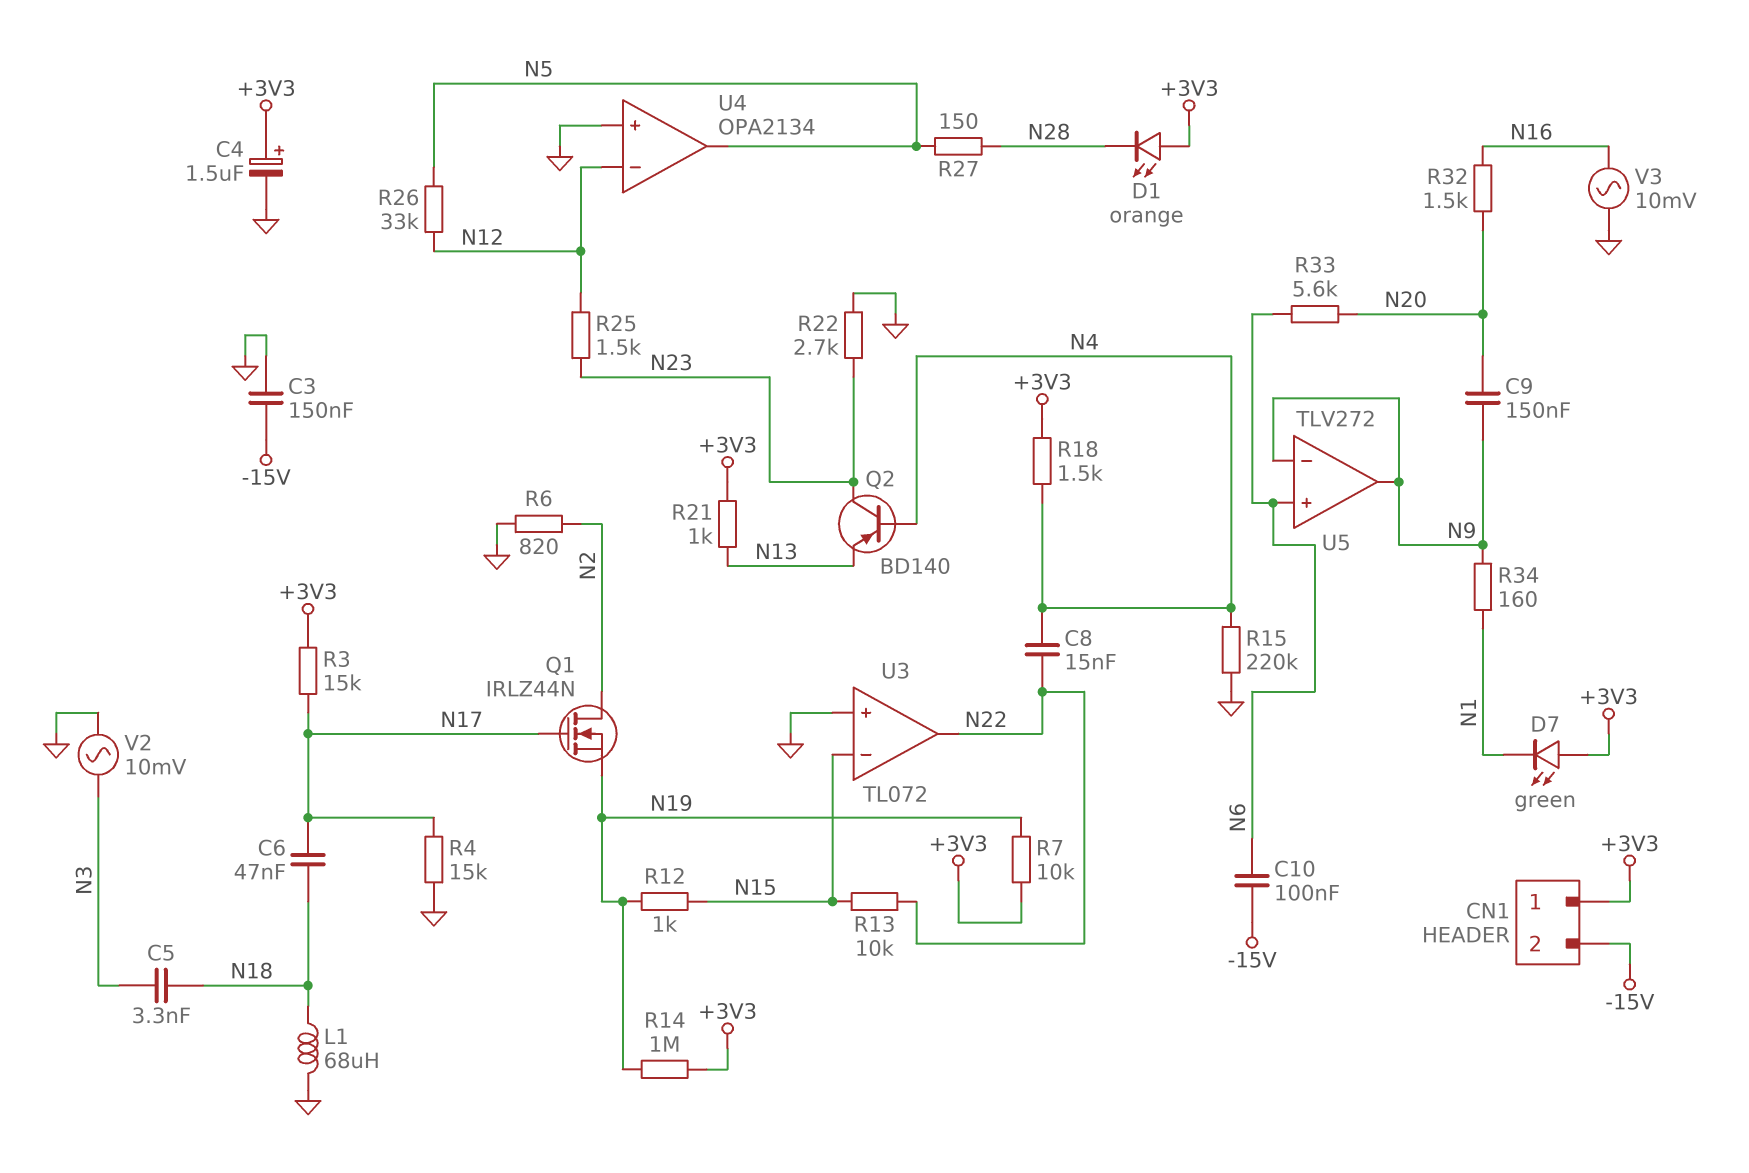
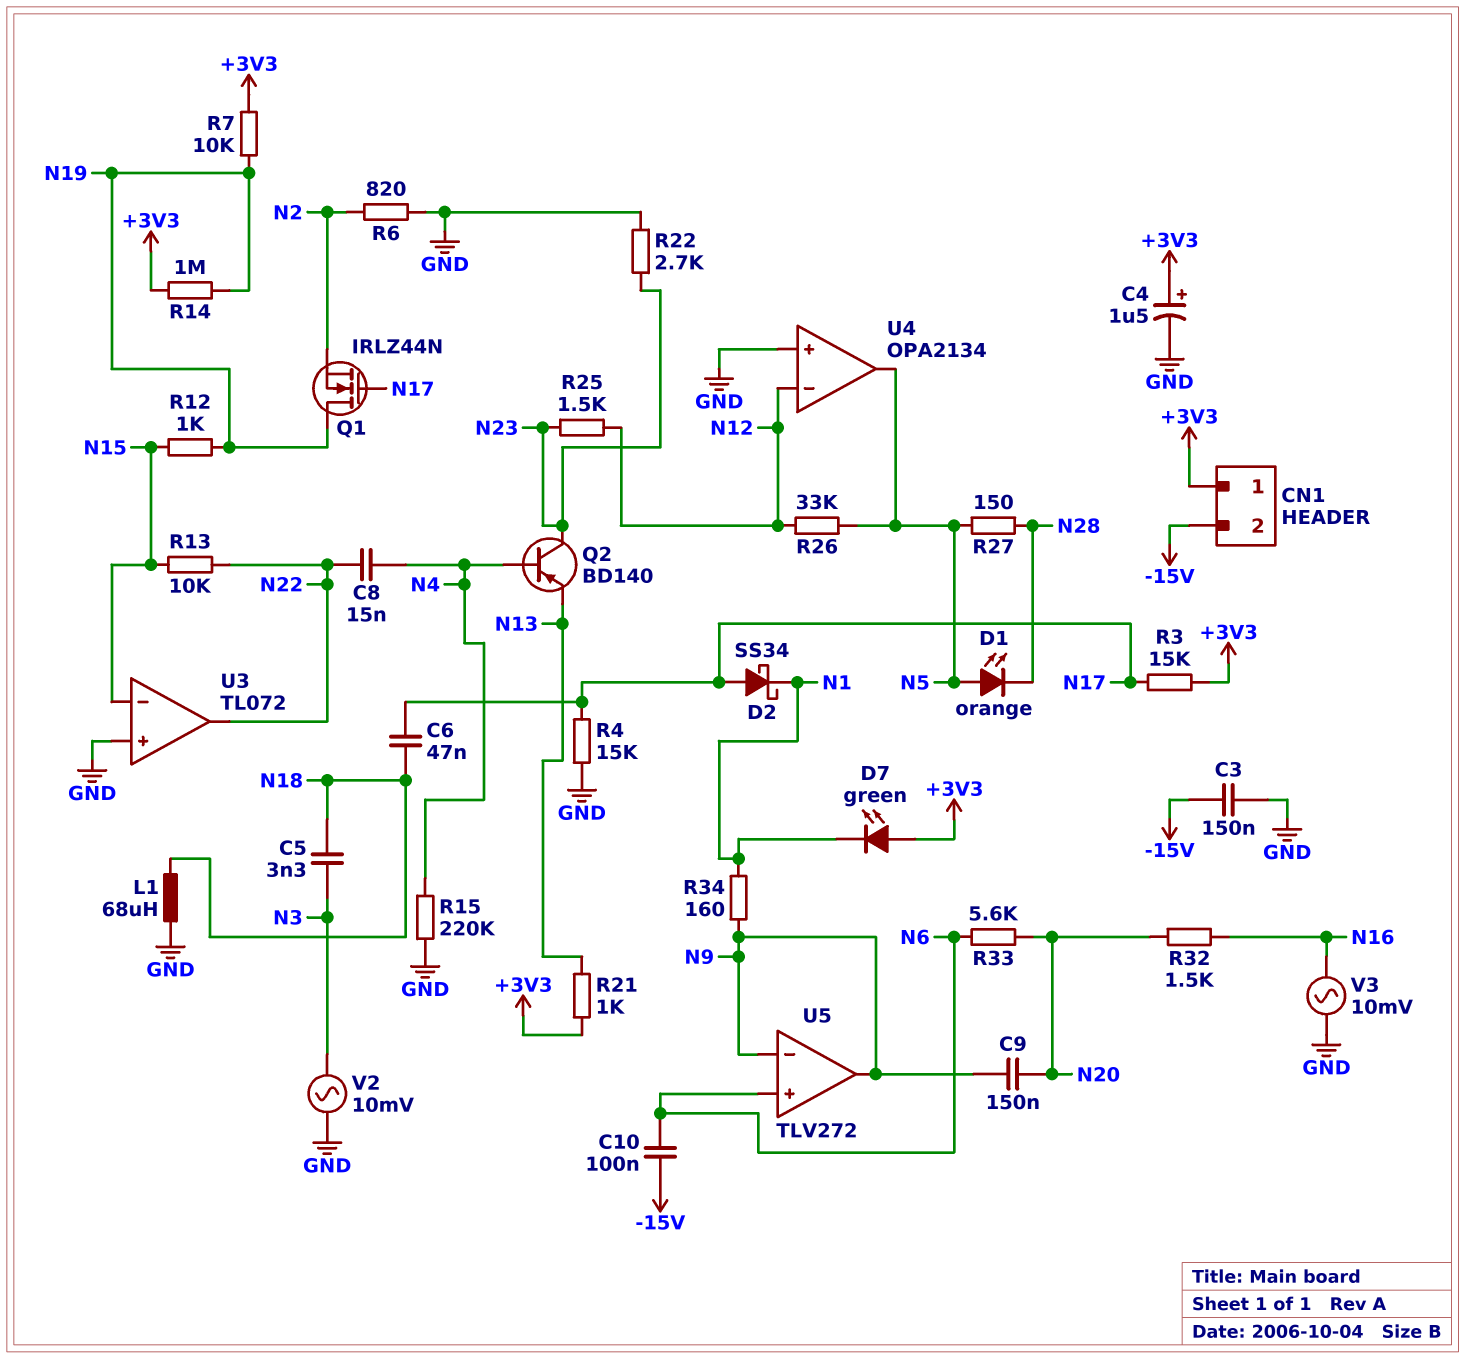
D1: LED orange (A +3V3, K N28) -> LED orange (A N5, K N28)
D2: none -> schottky SS34 (A N17, K N1)
Q1: NMOS IRLZ44N (G N17, D N2, S N19) -> NMOS IRLZ44N (G N17, D N19, S N2)
R18: 1.5k (+3V3, N4) -> none

